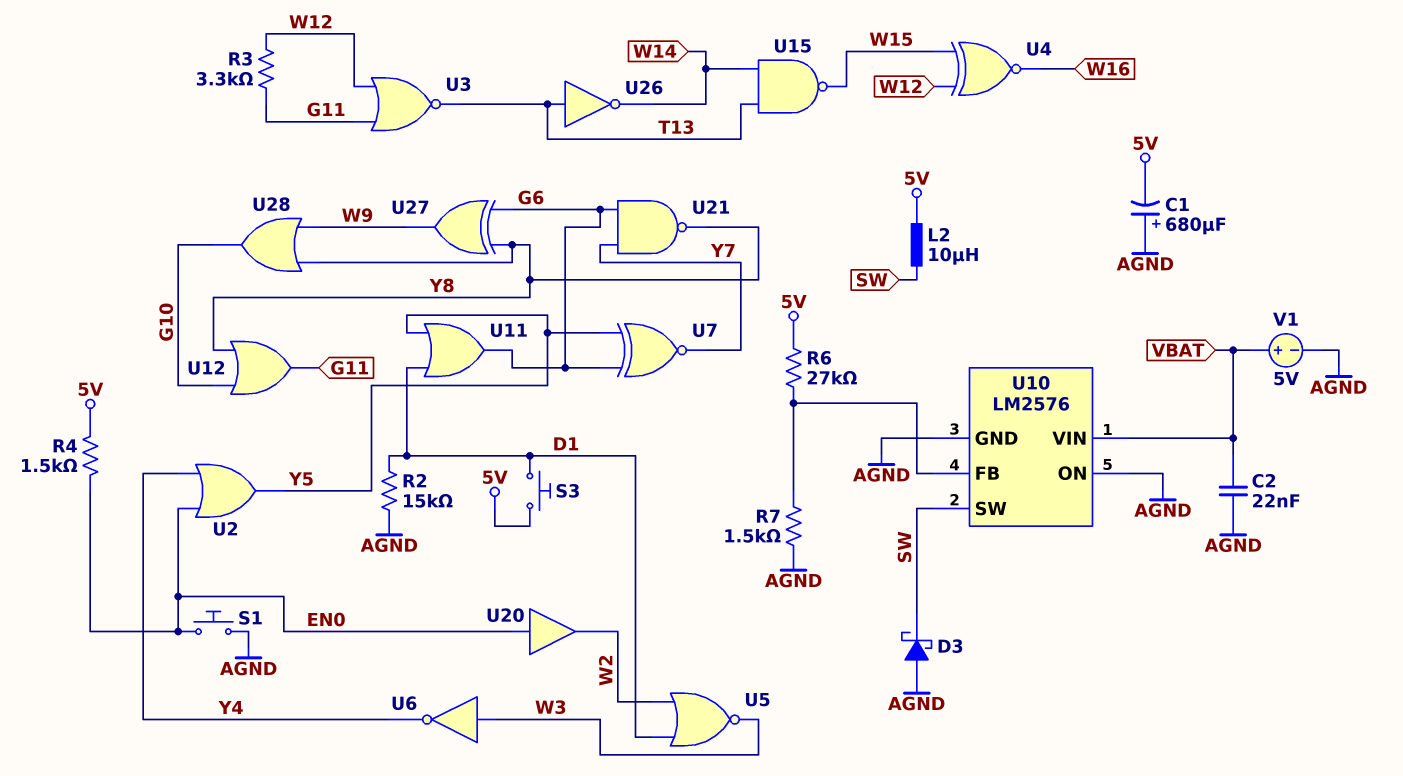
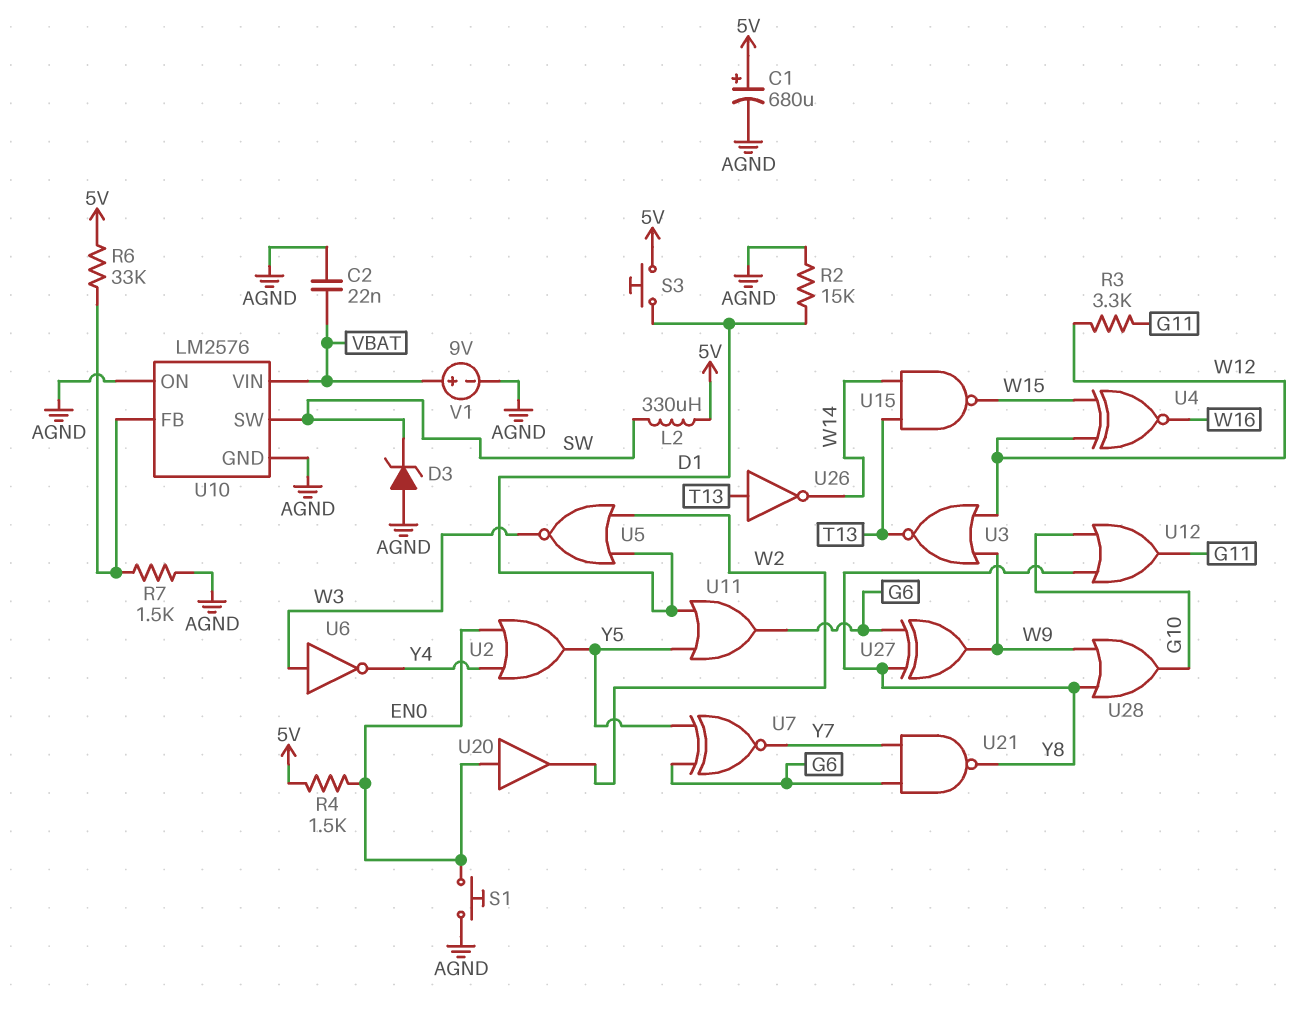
C1: 680uF (plus AGND, minus 5V) -> 680uF (plus 5V, minus AGND)
D3: schottky (A AGND, K SW) -> zener (A AGND, K SW)
L2: 10uH (5V, SW) -> 330uH (5V, SW)
R6: 27k (5V, U10/FB) -> 33k (5V, U10/FB)
U3: NOR (in G11, in W12, out T13) -> NOR (in W9, in W12, out T13)
V1: 5V (plus VBAT, minus AGND) -> 9V (plus VBAT, minus AGND)

